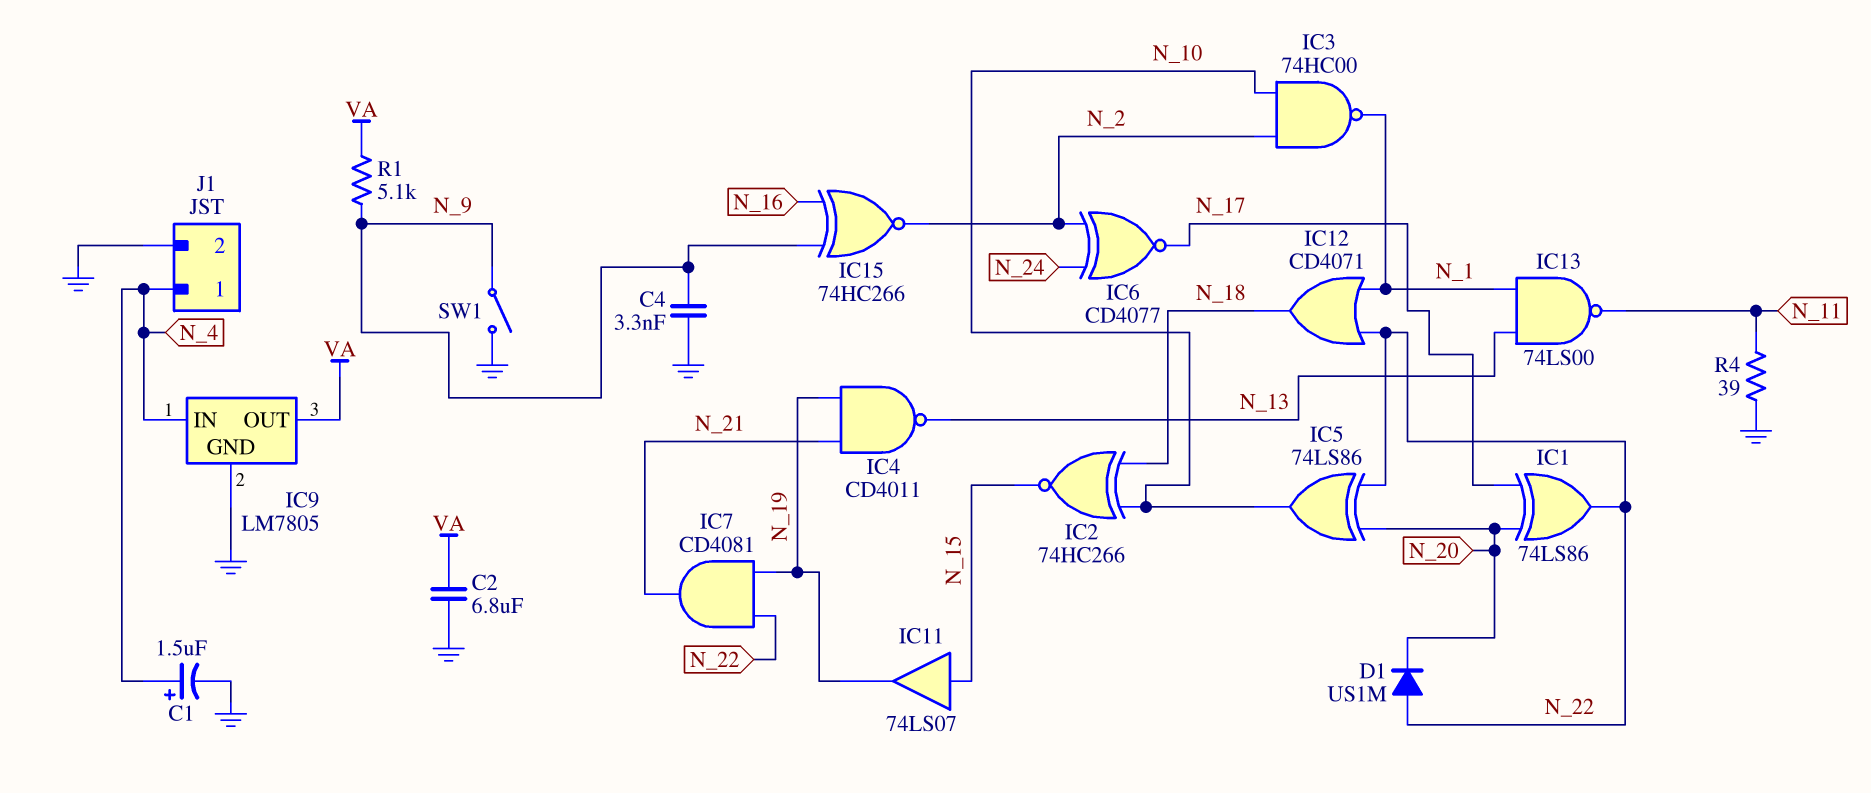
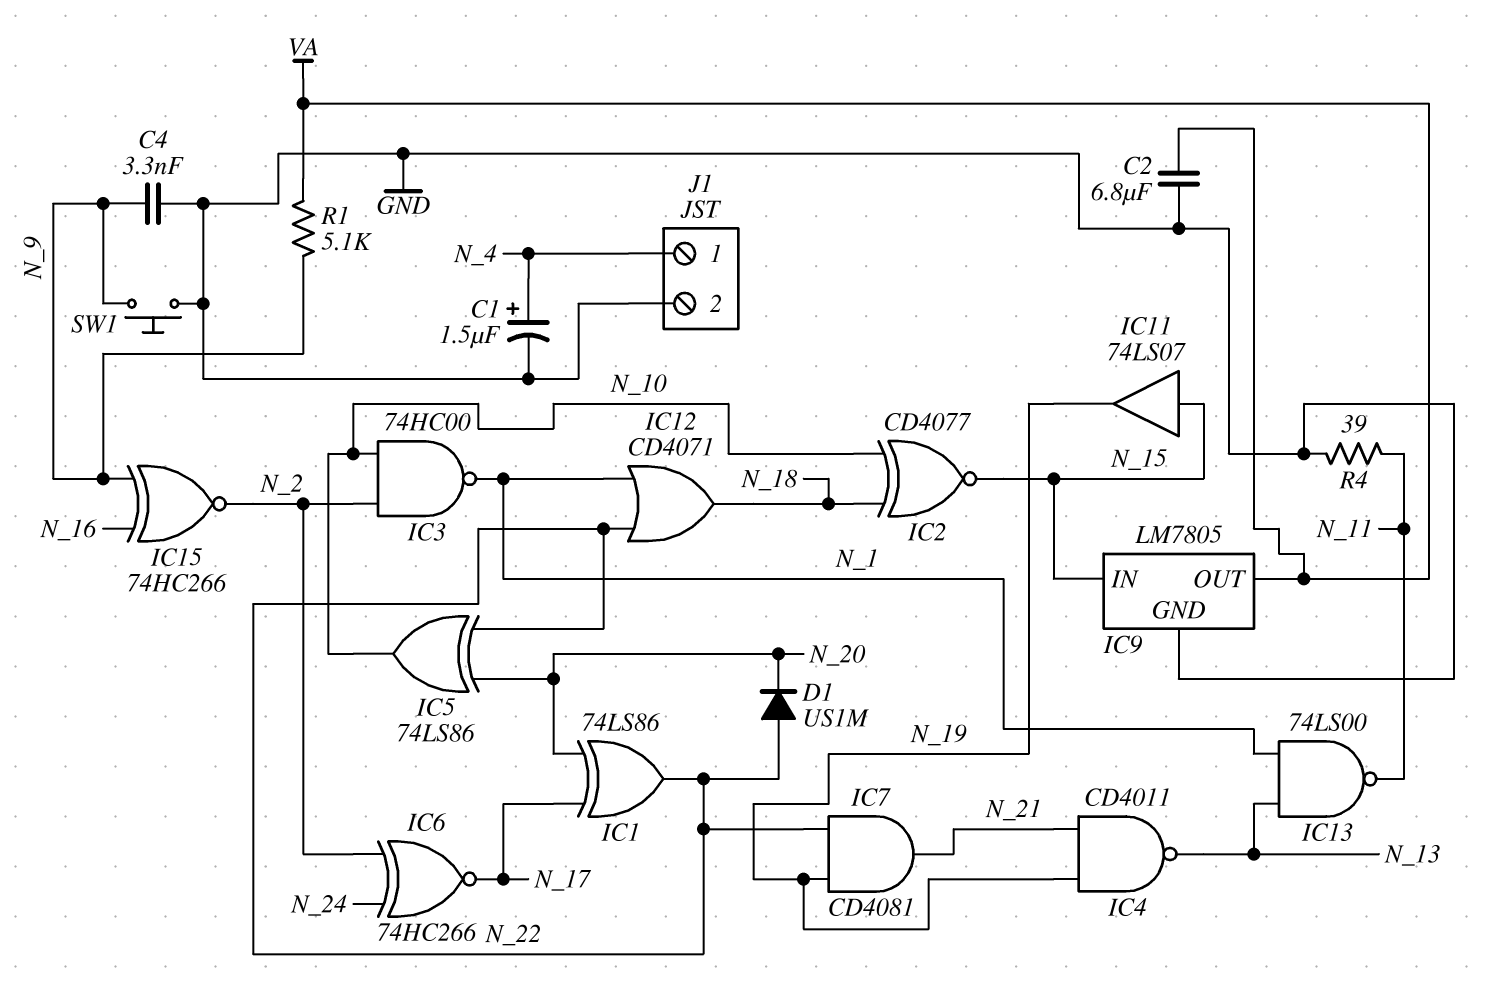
IC2: XNOR 74HC266 (in N_10, in N_18, out N_15) -> XNOR CD4077 (in N_10, in N_18, out N_15)
IC6: XNOR CD4077 (in N_2, in N_24, out N_17) -> XNOR 74HC266 (in N_2, in N_24, out N_17)
IC9 pin IN: N_4 -> N_15
SW1: switch (GND, N_9) -> button (GND, N_9)

